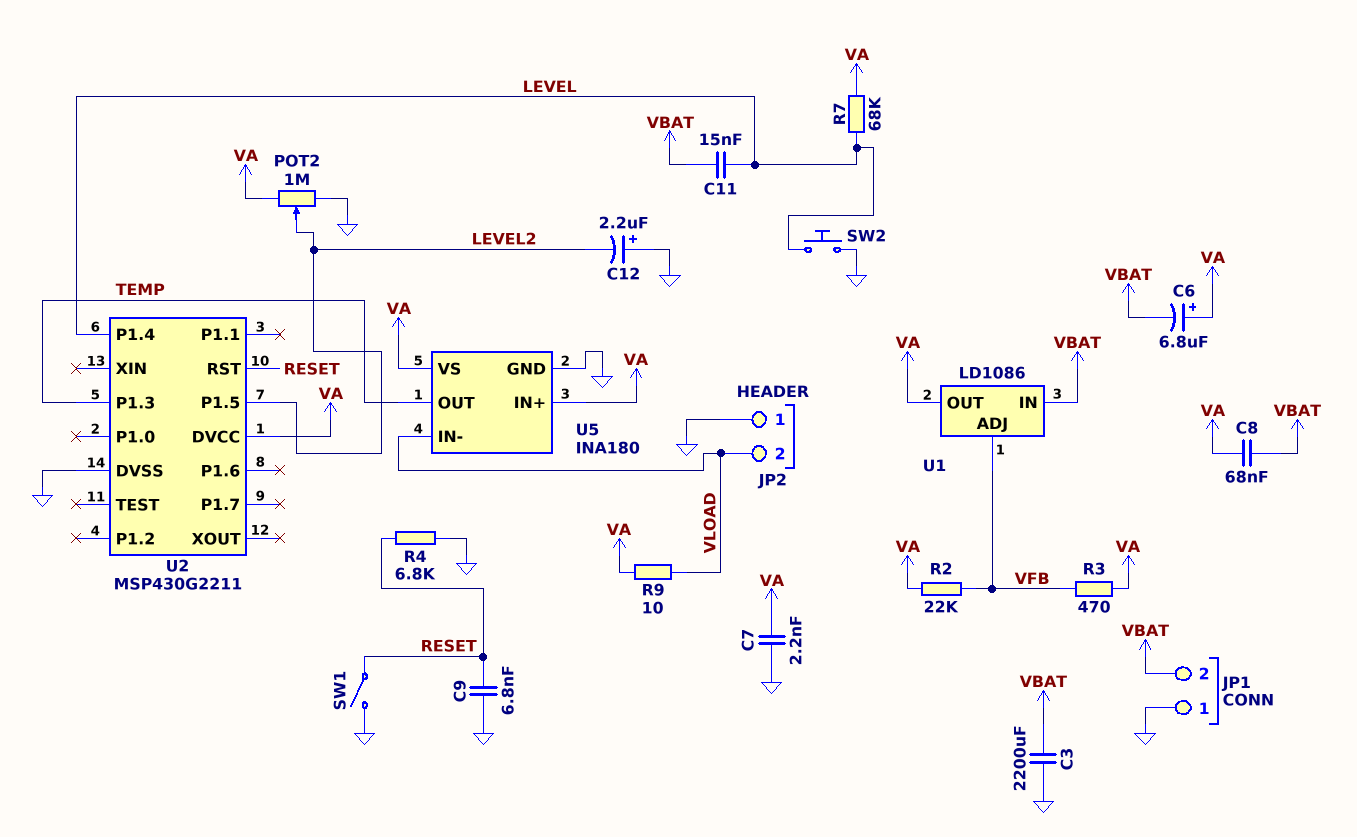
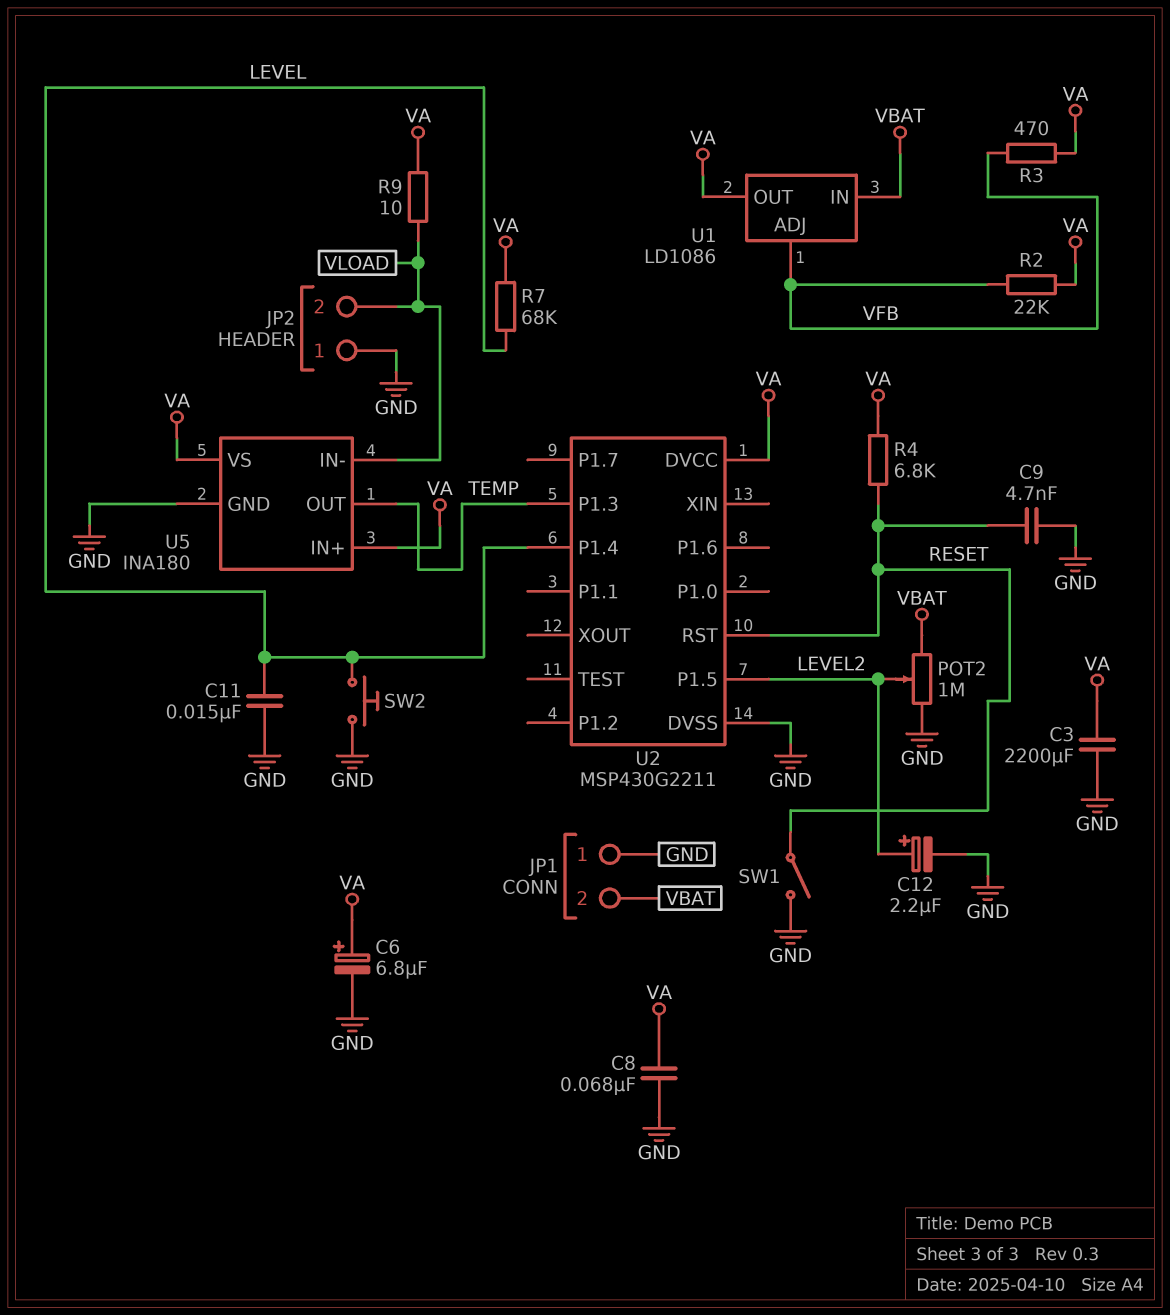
C3: 2200uF (GND, VBAT) -> 2200uF (GND, VA)
C6: 6.8uF (plus VA, minus VBAT) -> 6.8uF (plus VA, minus GND)
C7: 2.2nF (GND, VA) -> none
C8: 68nF (VA, VBAT) -> 68nF (GND, VA)
C9: 6.8nF (GND, RESET) -> 4.7nF (GND, RESET)
C11: 15nF (LEVEL, VBAT) -> 15nF (GND, LEVEL)
C12: 2.2uF (plus GND, minus LEVEL2) -> 2.2uF (plus LEVEL2, minus GND)
POT2: 1M (GND, VA, wiper LEVEL2) -> 1M (GND, VBAT, wiper LEVEL2)
R4: 6.8k (GND, RESET) -> 6.8k (RESET, VA)

